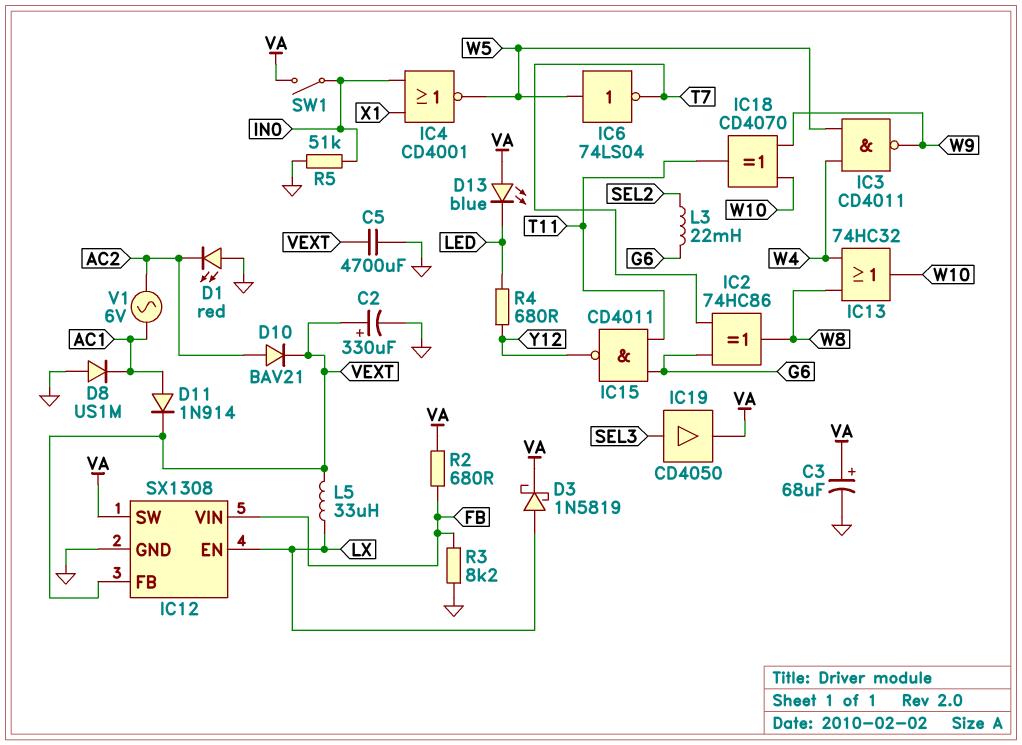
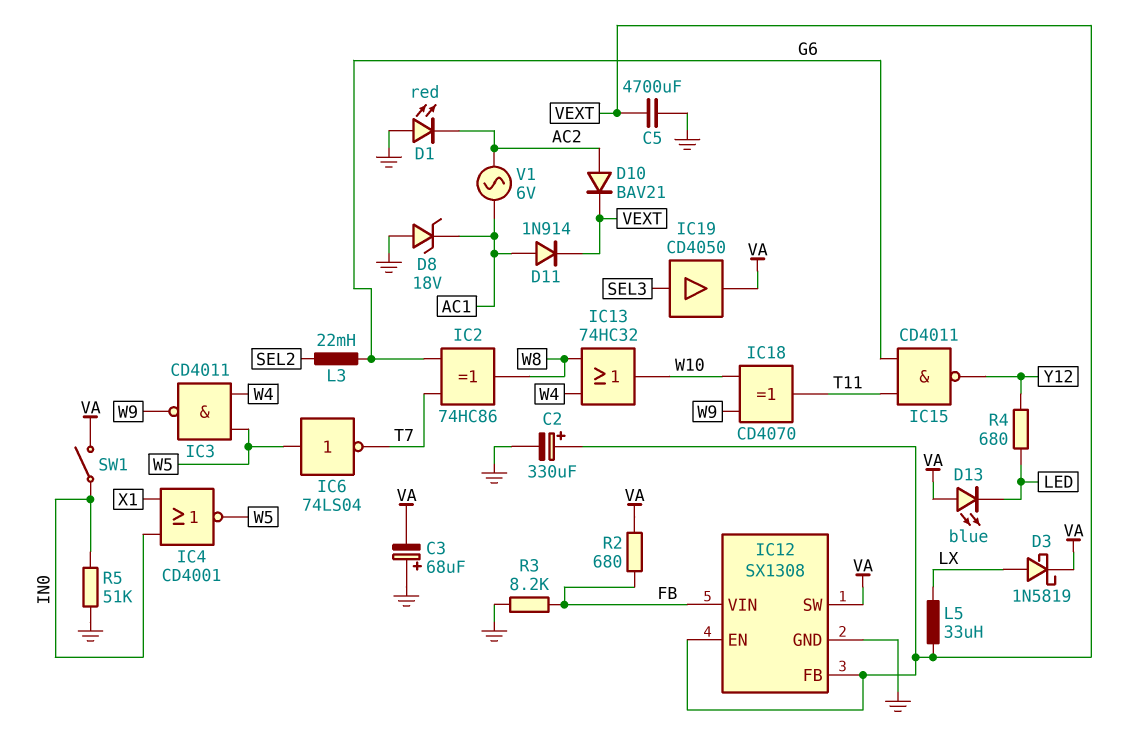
C3: 68uF (plus VA, minus GND) -> 68uF (plus GND, minus VA)
D8: diode US1M (A GND, K AC1) -> zener 18V (A GND, K AC1)
IC12 pin EN: LX -> VEXT

